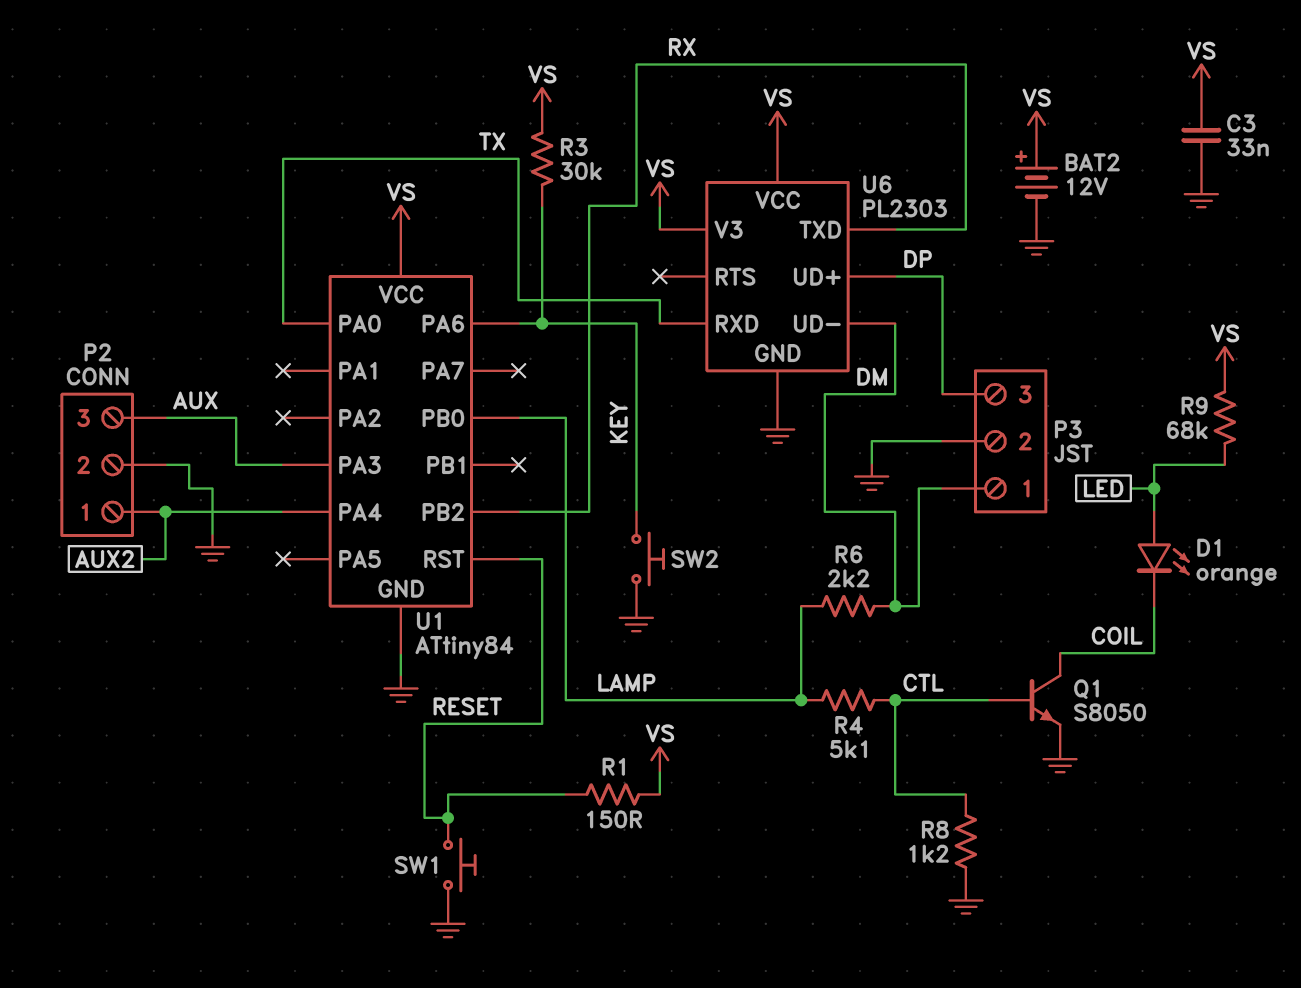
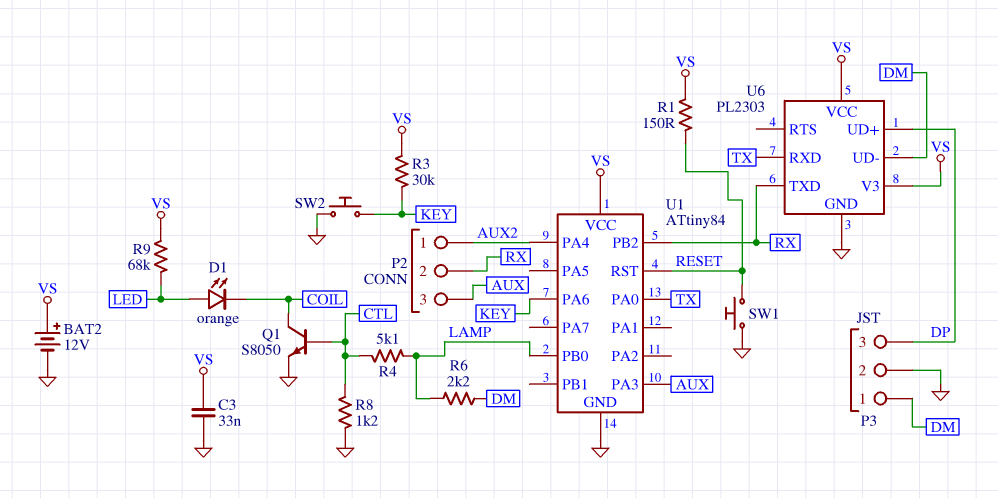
P2 pin 2: GND -> RX

